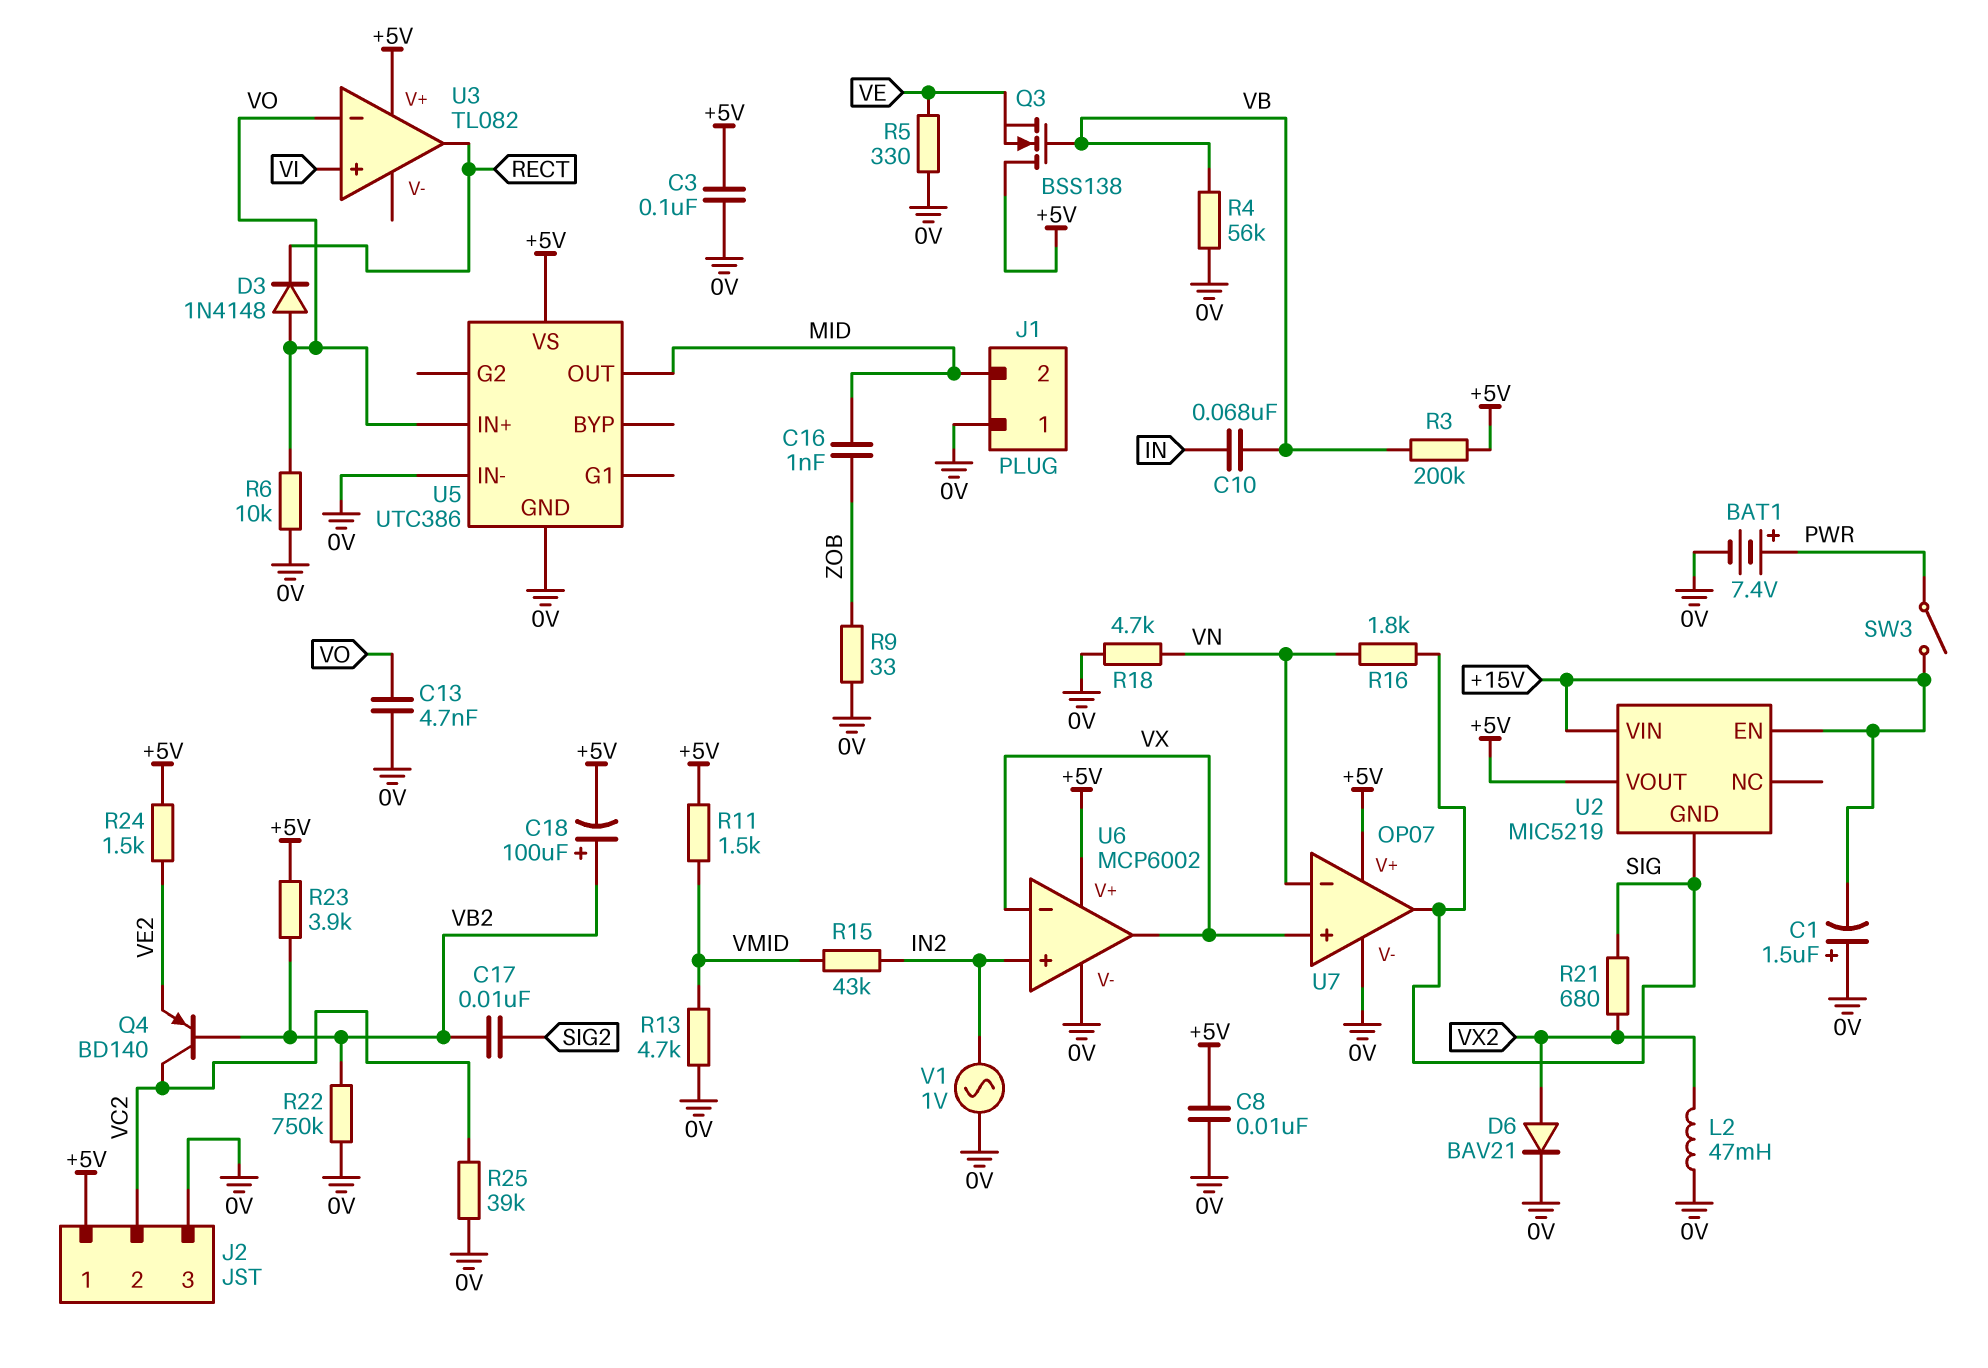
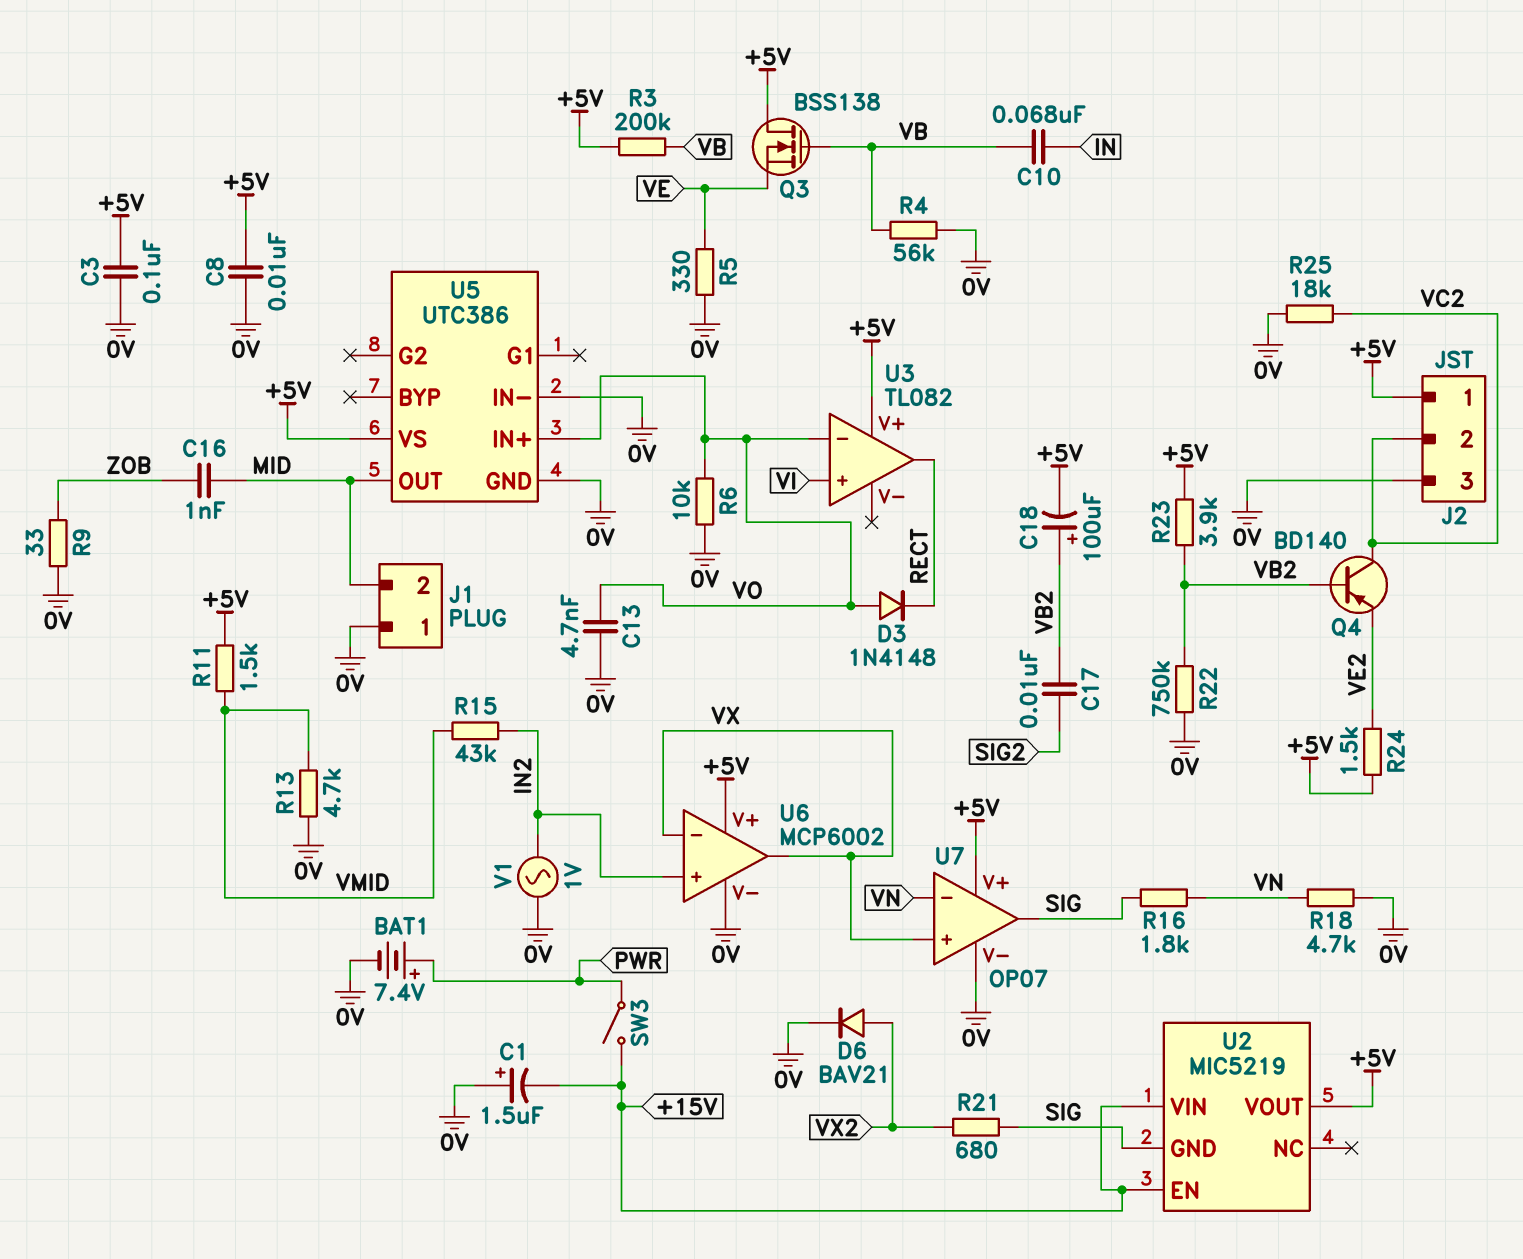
L2: 47mH (0V, VX2) -> none
R25: 39k (0V, VC2) -> 18k (0V, VC2)

